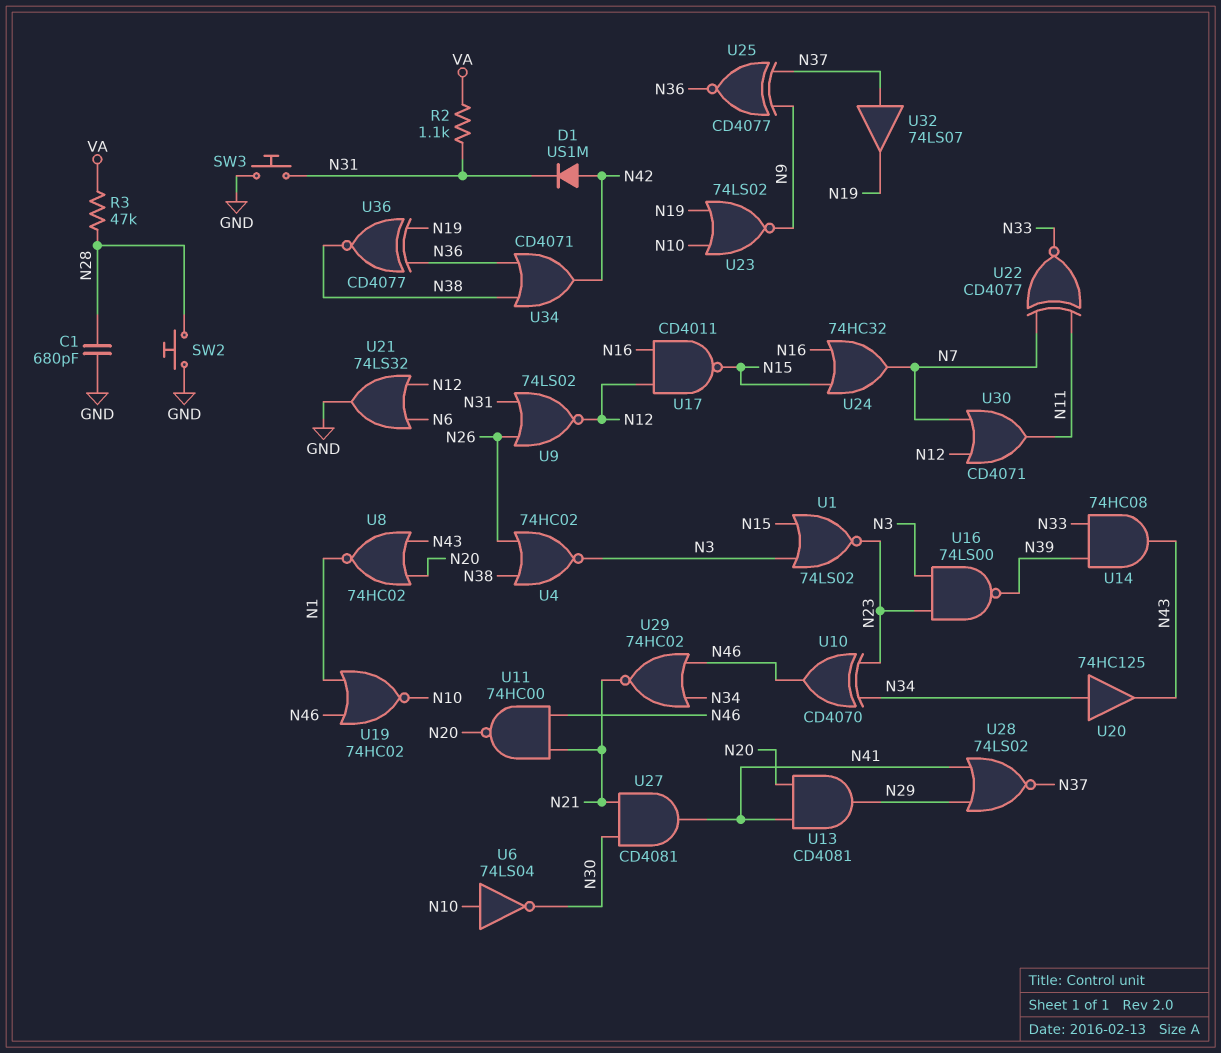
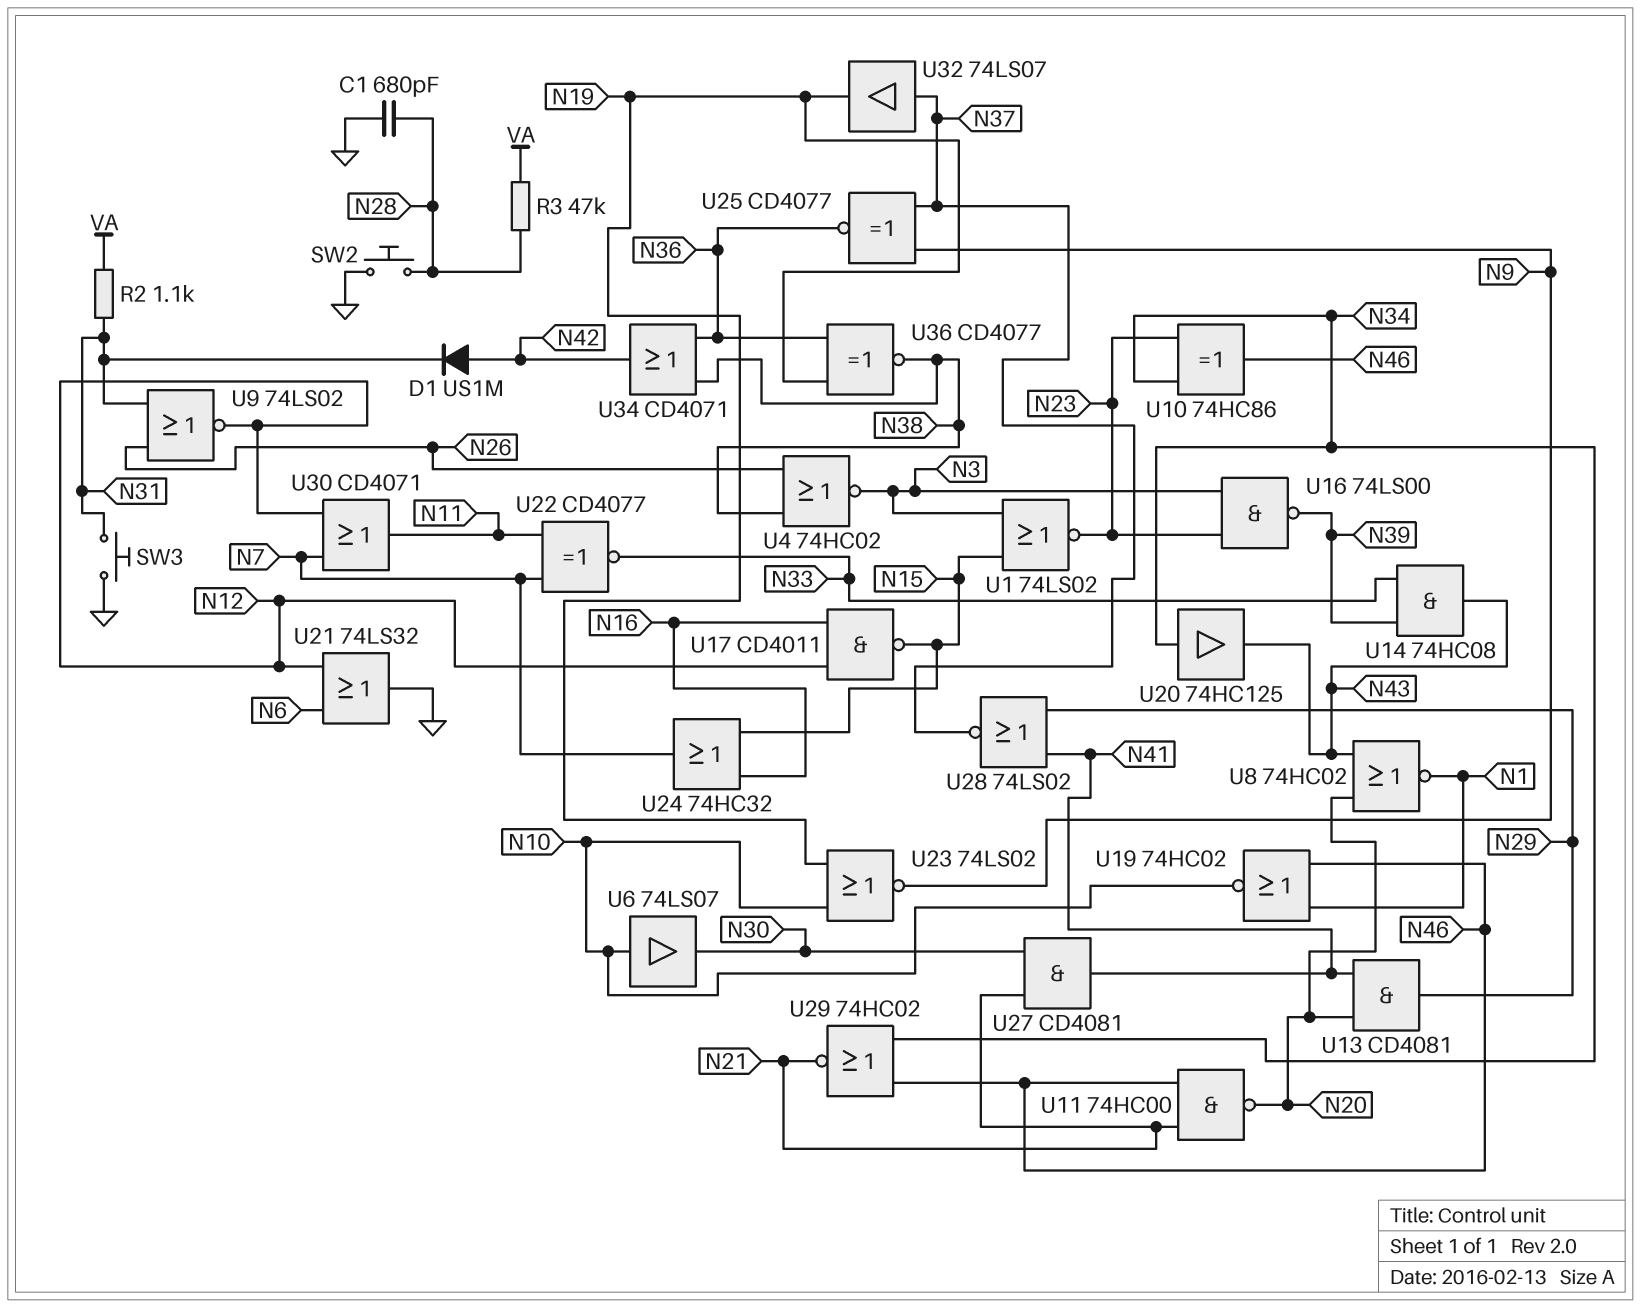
U6: NOT 74LS04 (in N10, out N30) -> buffer 74LS07 (in N10, out N30)
U10: XOR CD4070 (in N23, in N34, out N46) -> XOR 74HC86 (in N23, in N34, out N46)

